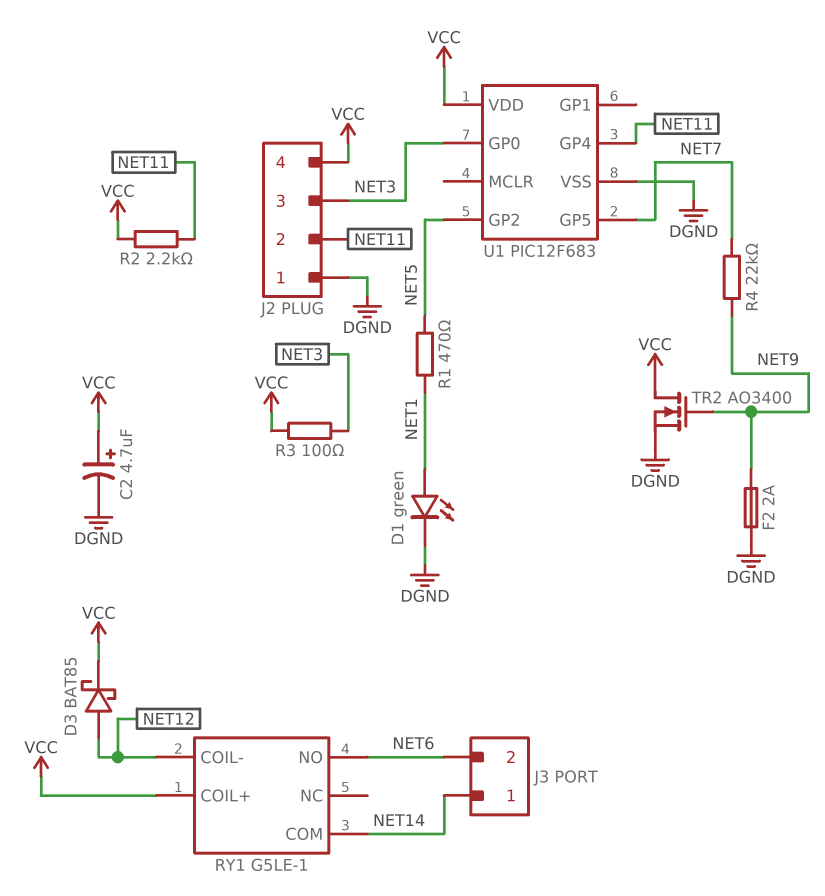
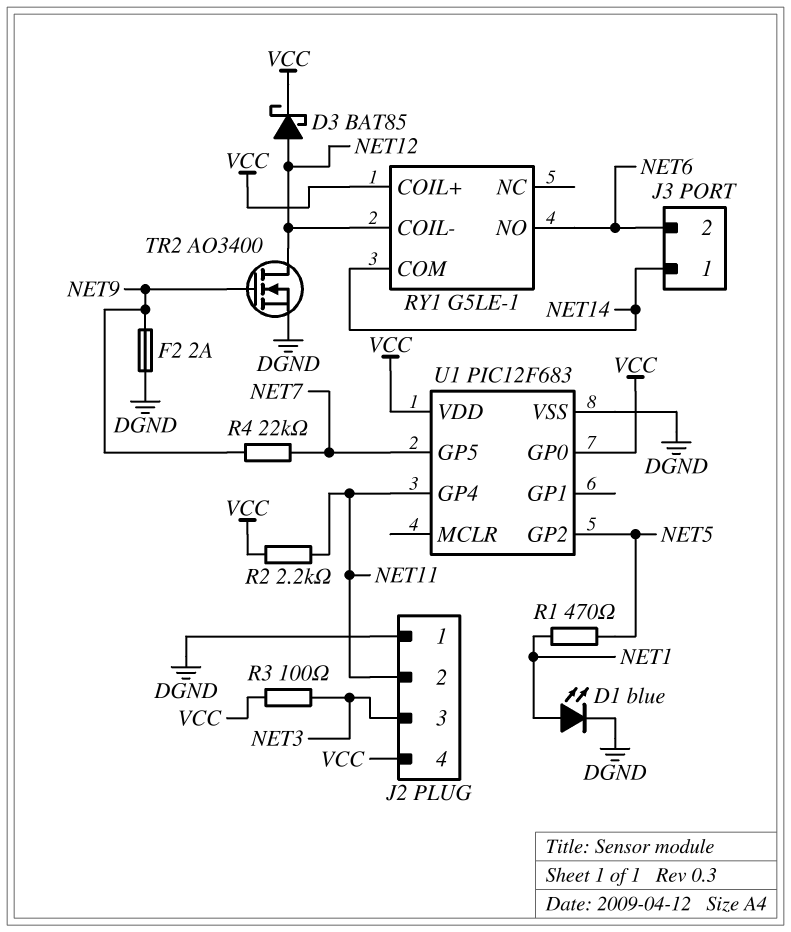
C2: 4.7uF (plus VCC, minus DGND) -> none
D1: LED green (A NET1, K DGND) -> LED blue (A NET1, K DGND)
TR2: NMOS AO3400 (G NET9, D VCC, S DGND) -> NMOS AO3400 (G NET9, D NET12, S DGND)
U1 pin GP0: NET3 -> VCC

